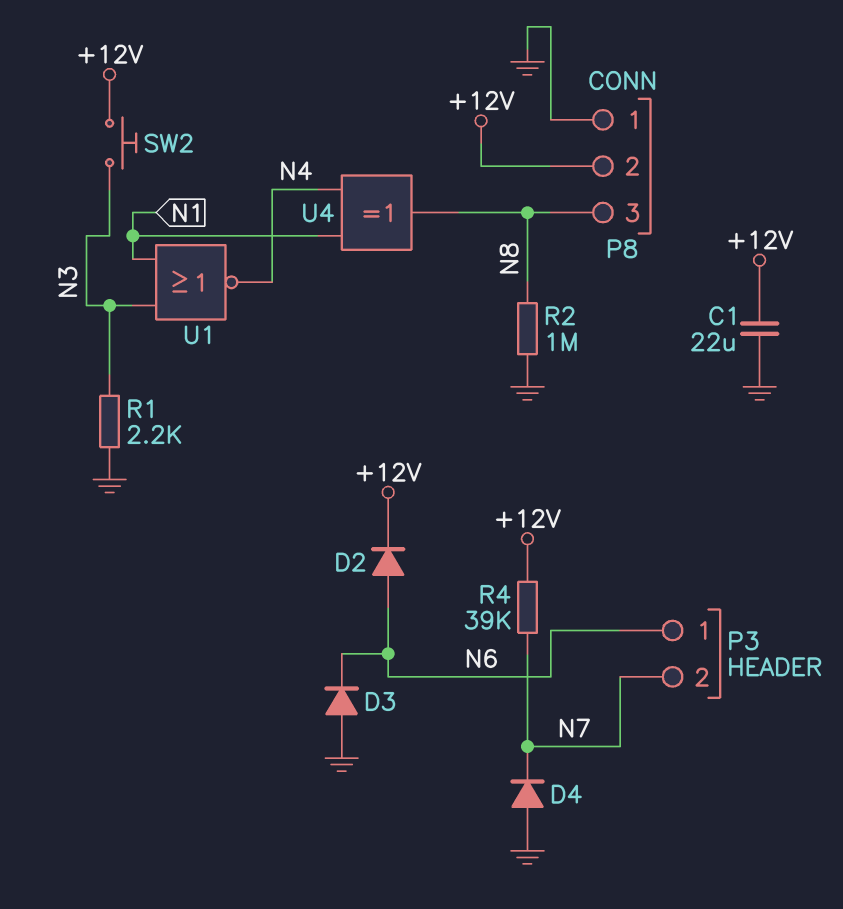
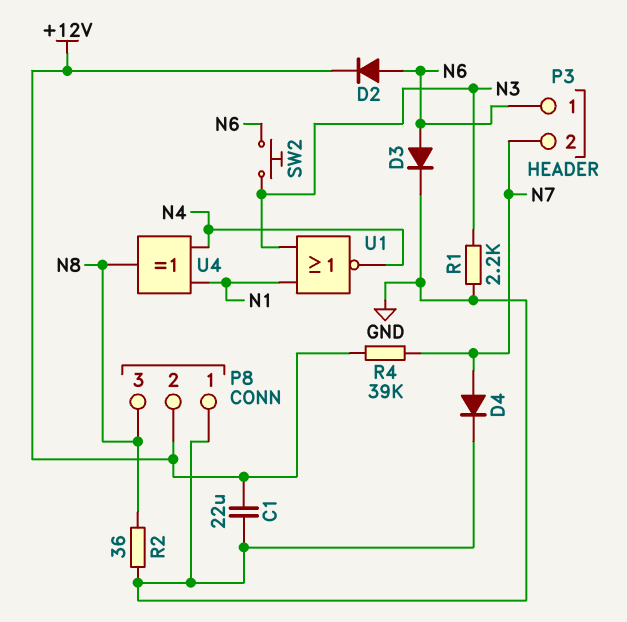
D3: diode (A GND, K N6) -> diode (A N6, K GND)
D4: diode (A GND, K N7) -> diode (A N7, K GND)
R2: 1M (GND, N8) -> 36 (GND, N8)
SW2: button (+12V, N3) -> button (N3, N6)

